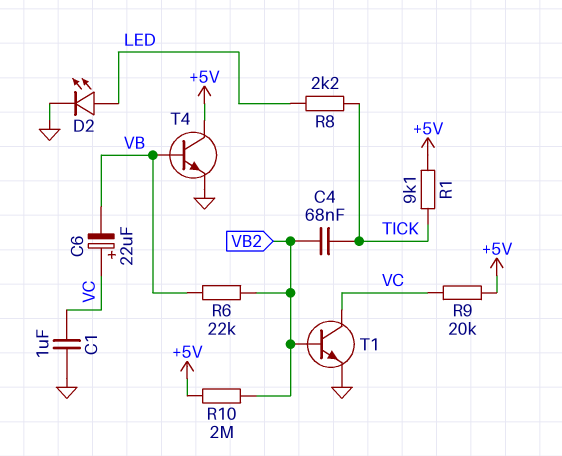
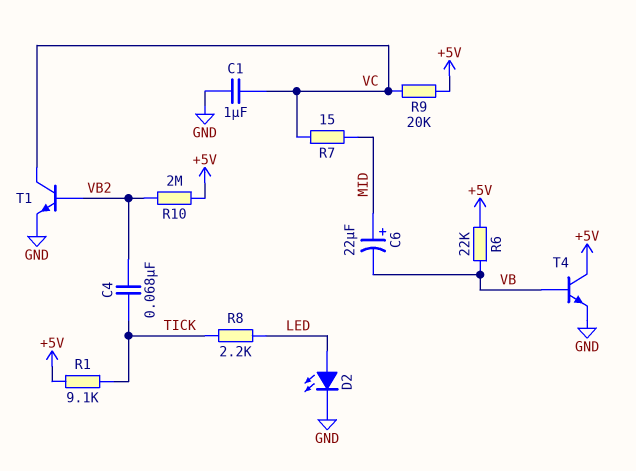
C6: 22uF (plus VC, minus VB) -> 22uF (plus MID, minus VB)
R6: 22k (VB, VB2) -> 22k (+5V, VB)
R7: none -> 15 (MID, VC)

